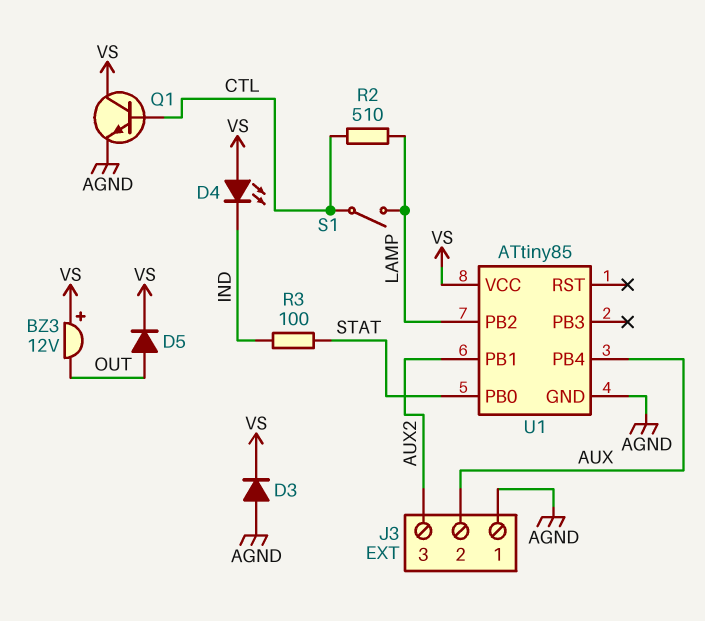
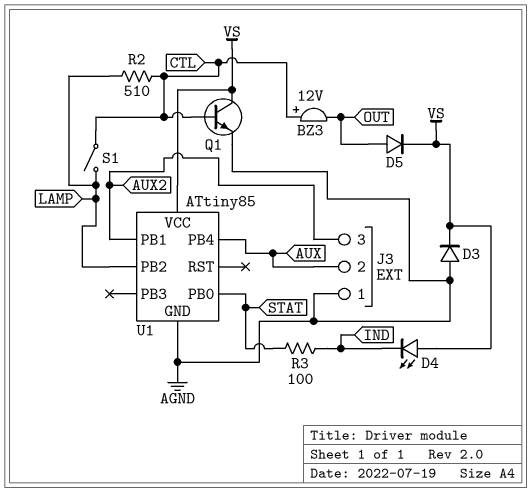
BZ3: buzzer 12V (plus VS, minus OUT) -> buzzer 12V (plus CTL, minus OUT)

